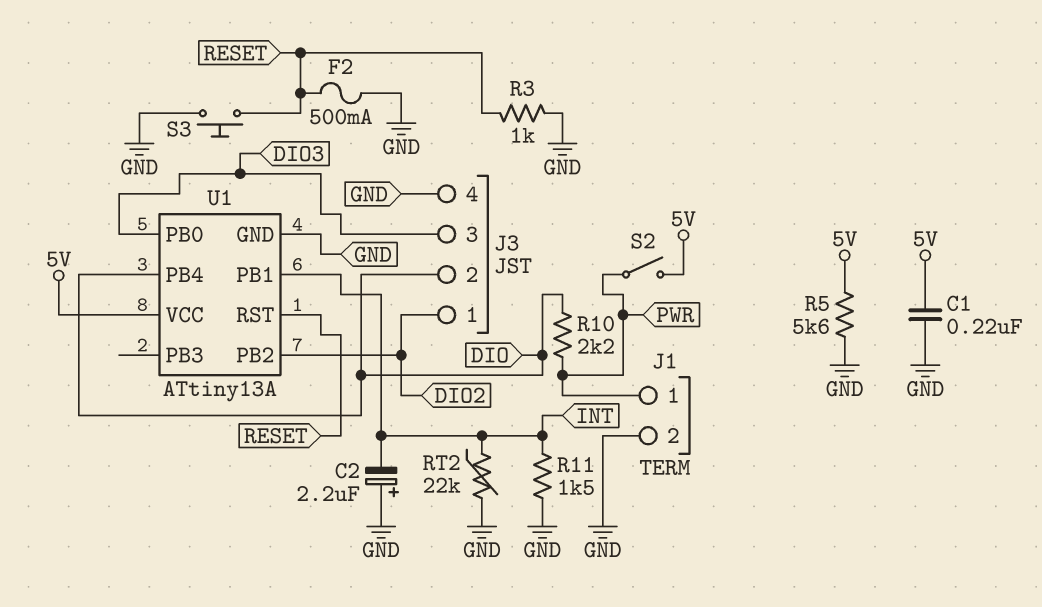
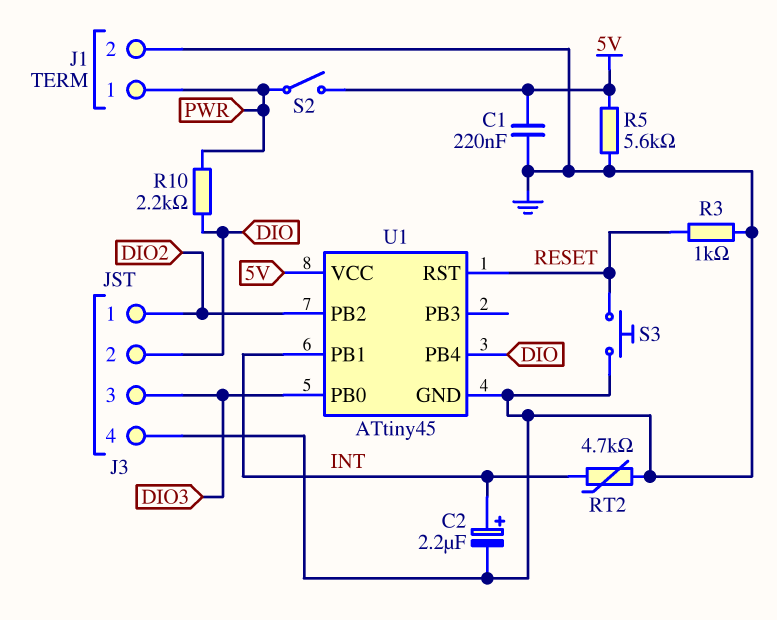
C2: 2.2uF (plus GND, minus INT) -> 2.2uF (plus INT, minus GND)
F2: 500mA (GND, RESET) -> none
R11: 1.5k (GND, INT) -> none
RT2: 22k (GND, INT) -> 4.7k (GND, INT)
U1: ATtiny13A -> ATtiny45

